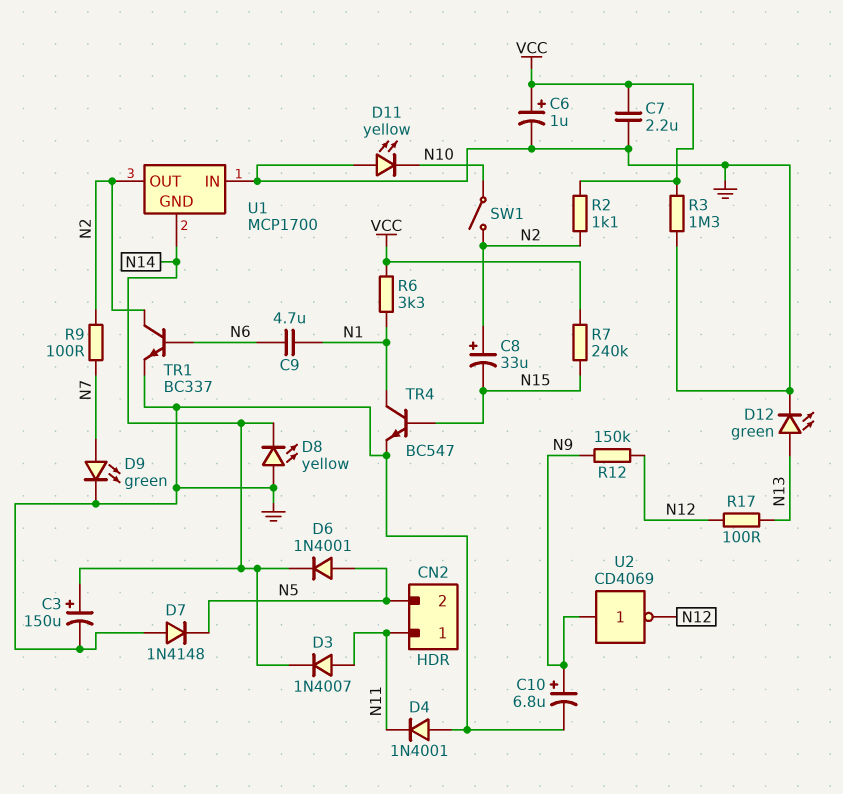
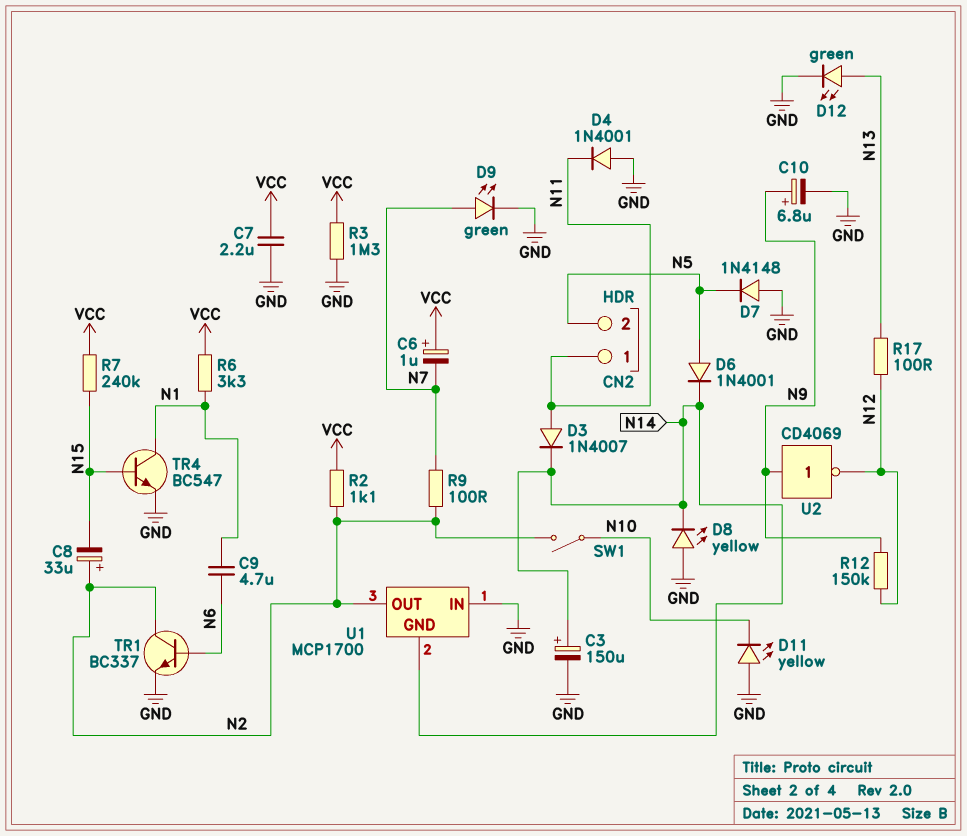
C6: 1uF (plus VCC, minus GND) -> 1uF (plus VCC, minus N7)

